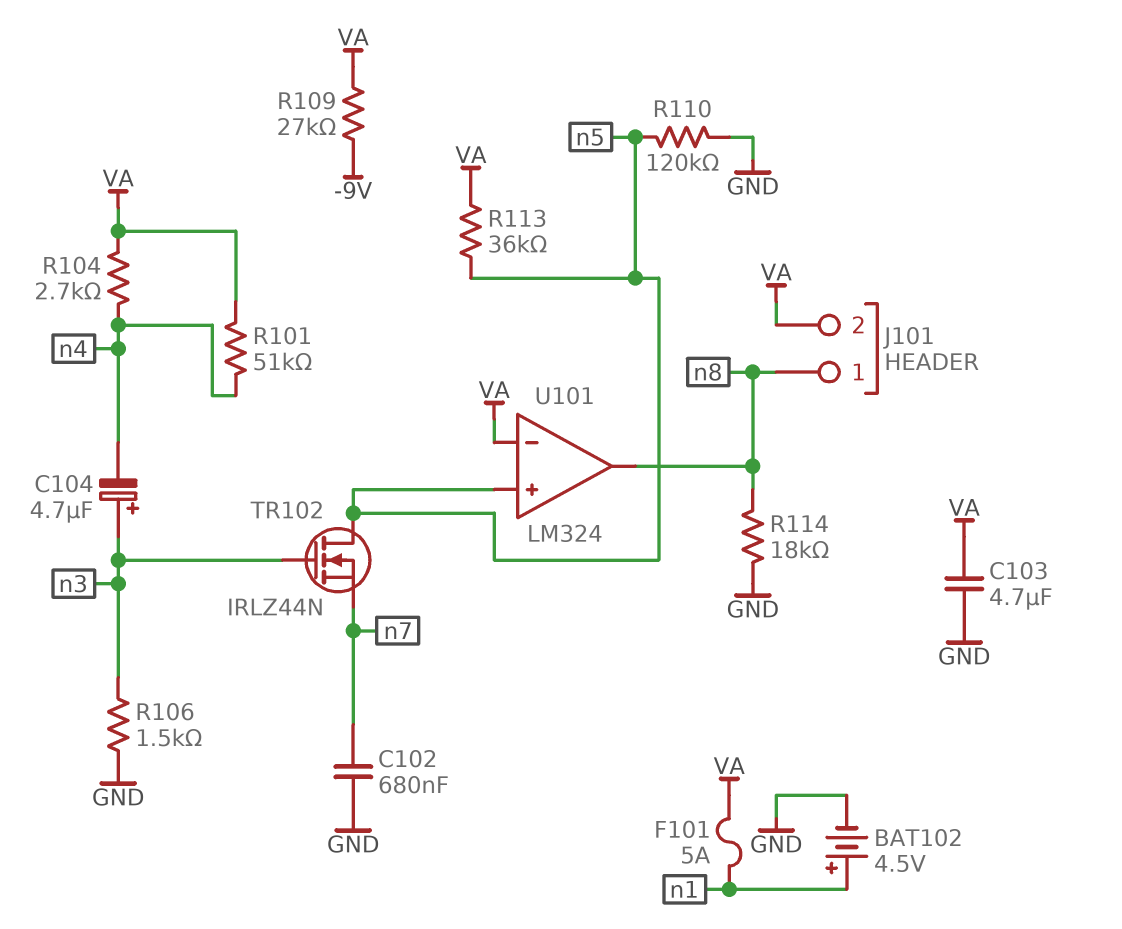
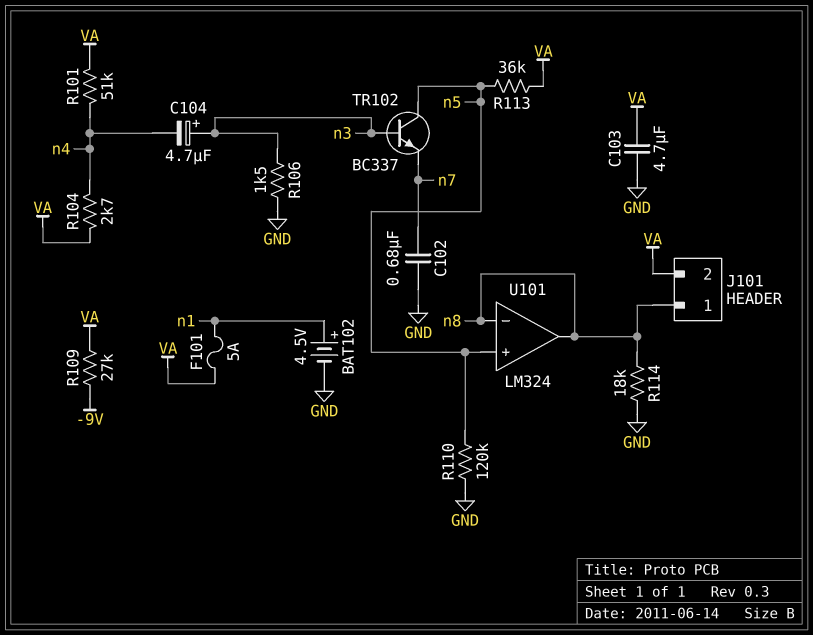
TR102: NMOS IRLZ44N (G n3, D n5, S n7) -> NPN BC337 (B n3, C n5, E n7)
U101 pin in-: VA -> n8

